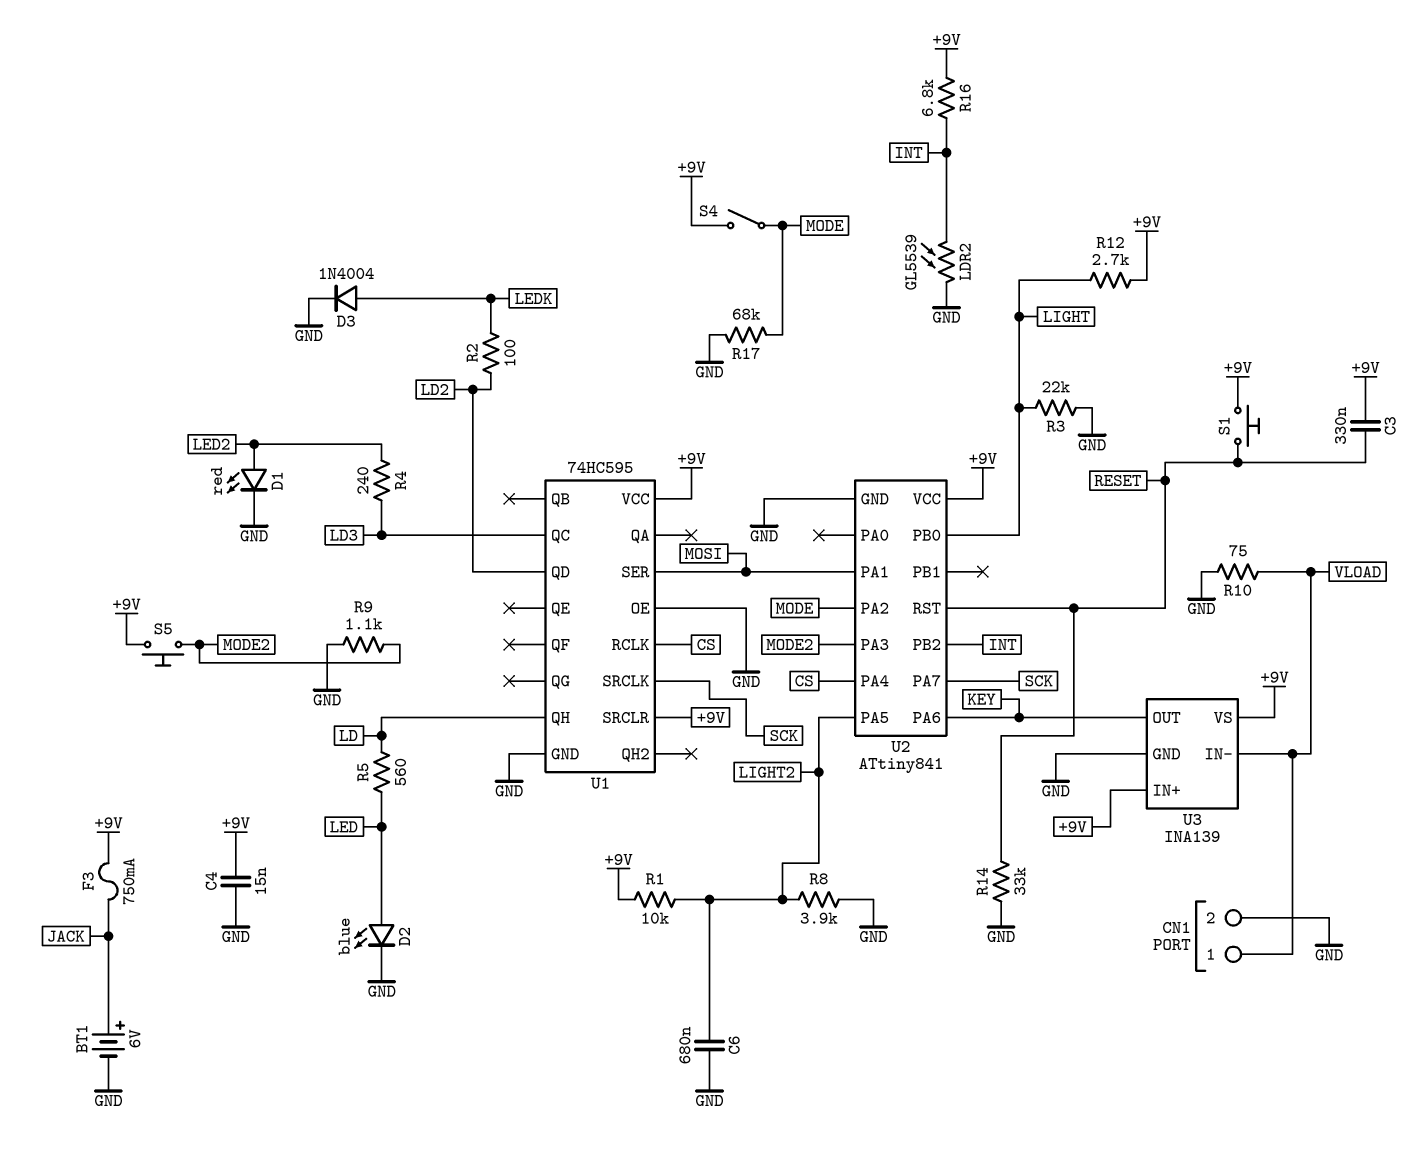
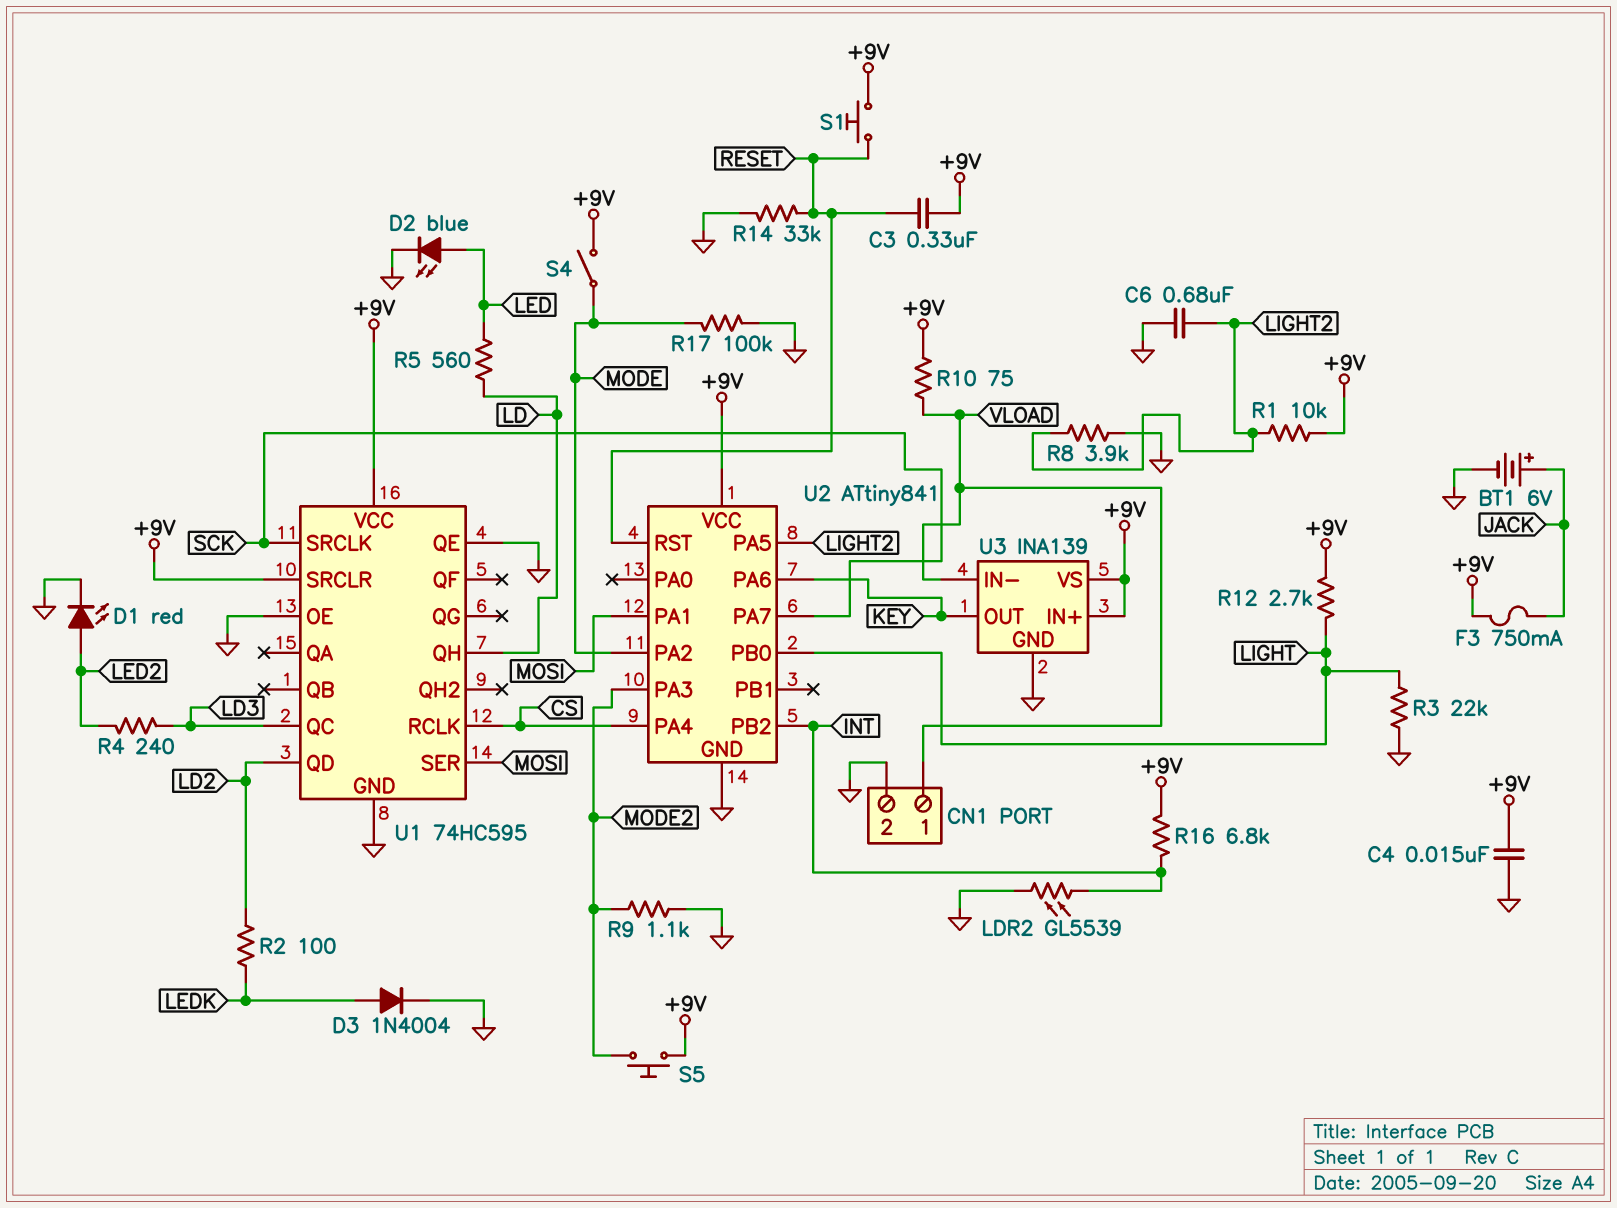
R10: 75 (GND, VLOAD) -> 75 (+9V, VLOAD)
R17: 68k (GND, MODE) -> 100k (GND, MODE)
U1 pin QE: none -> GND

